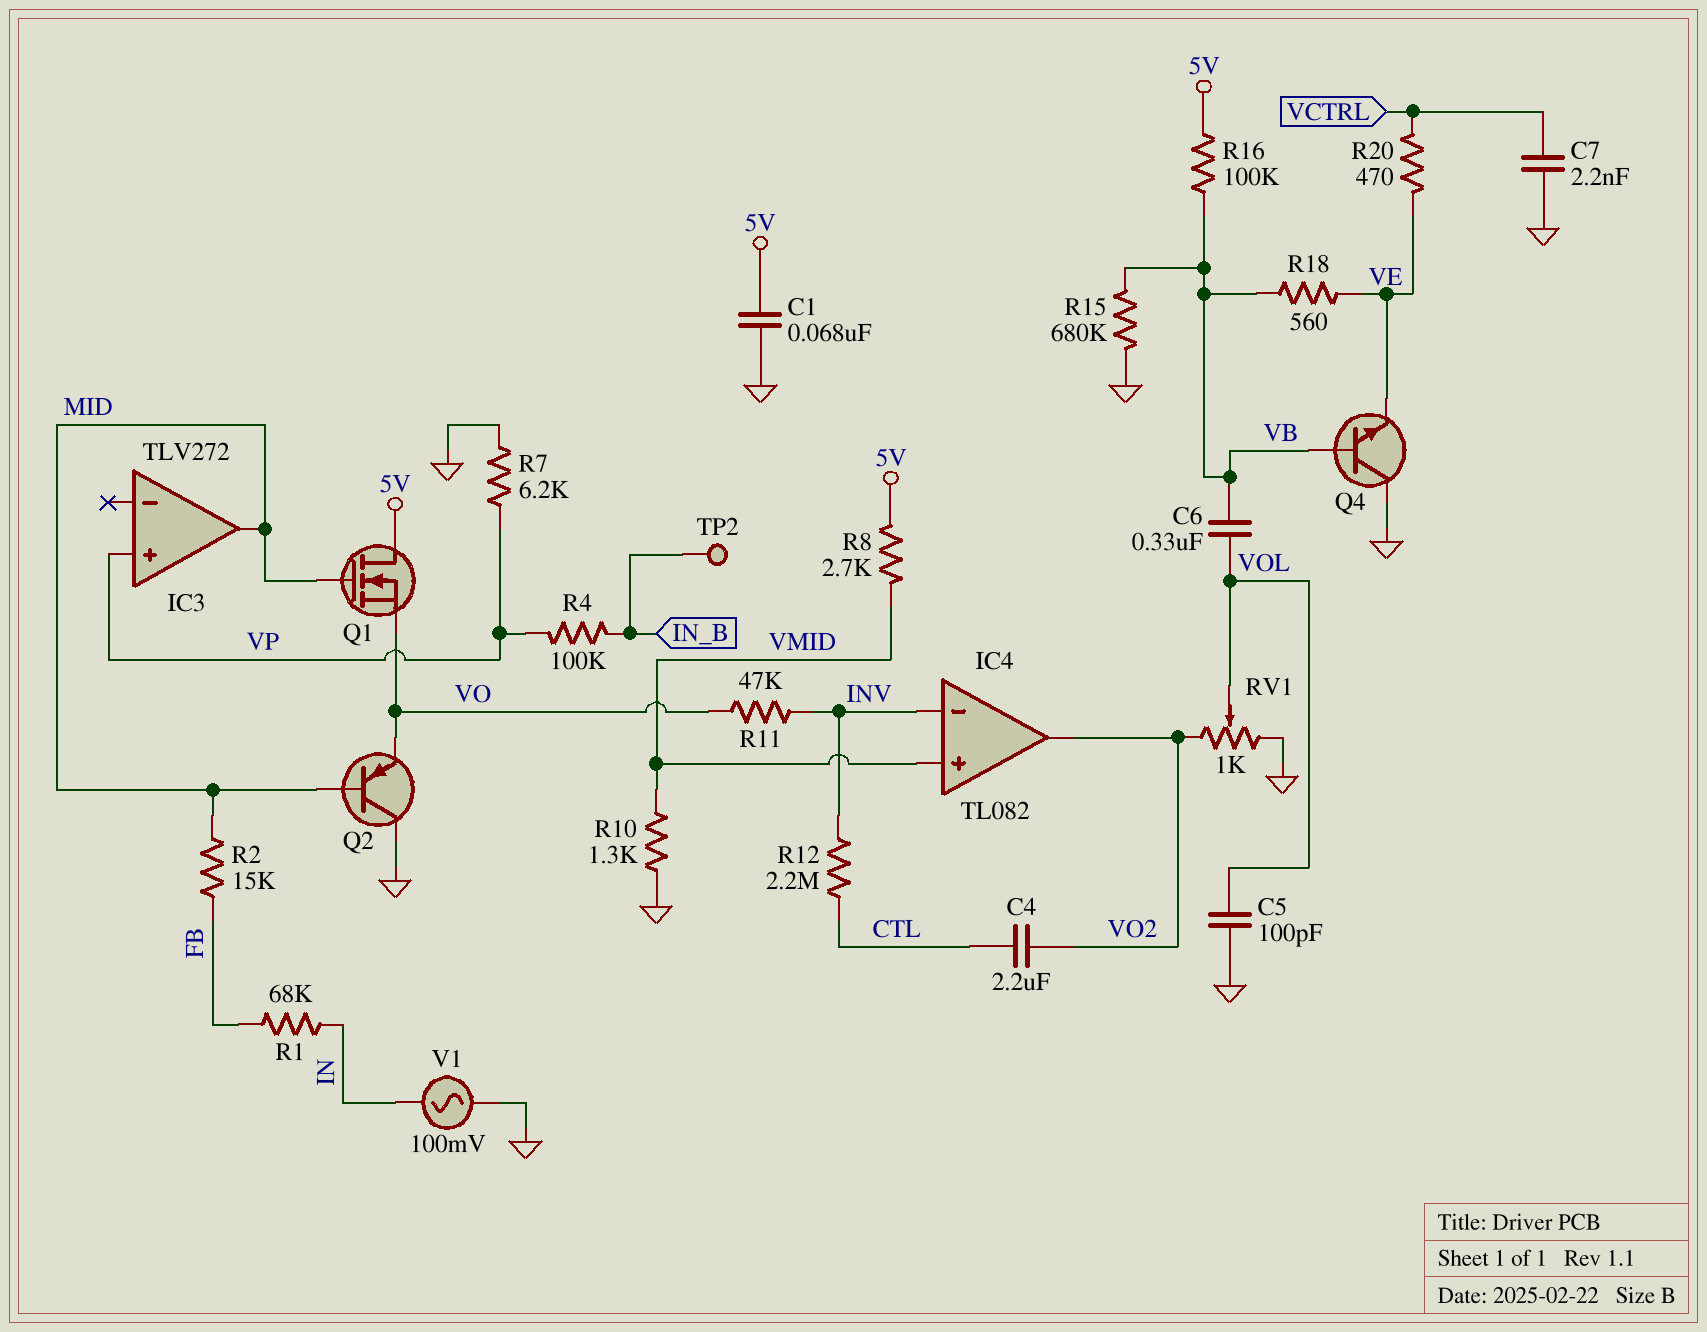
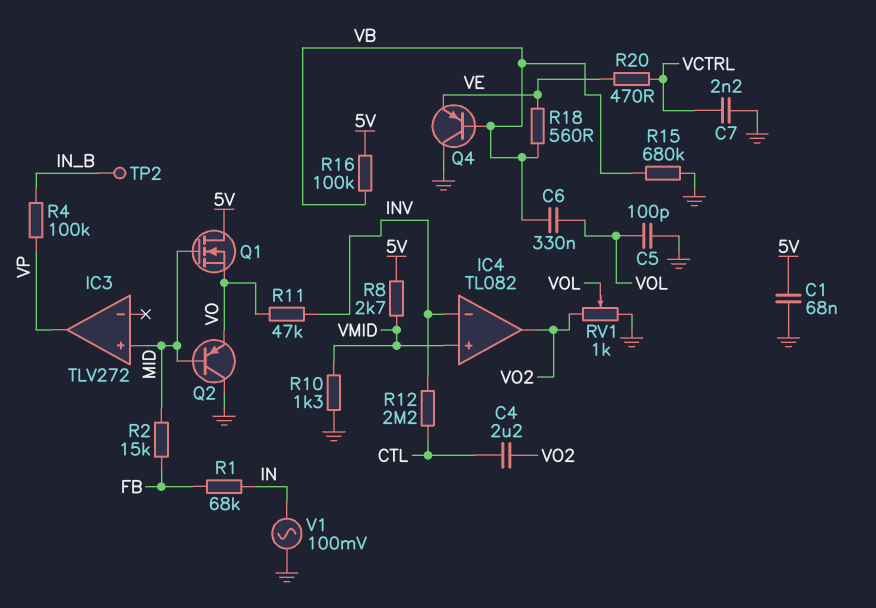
IC3 pin in+: VP -> MID
IC3 pin out: MID -> VP
Q4: NPN (B VB, C GND, E VE) -> PNP (B VB, C GND, E VE)
R7: 6.2k (GND, VP) -> none

